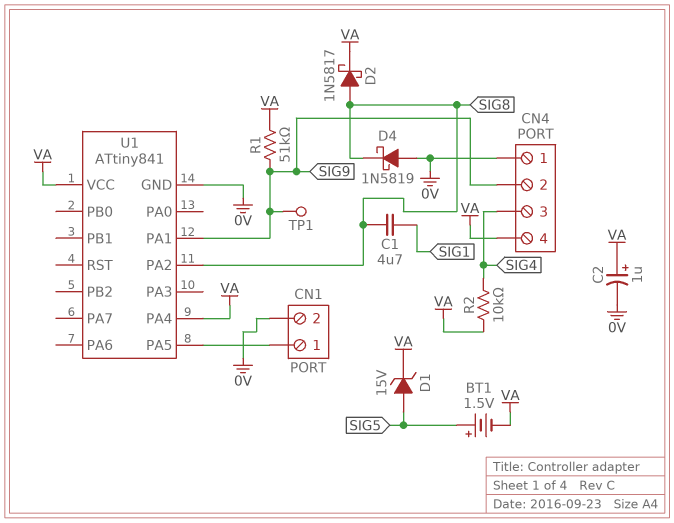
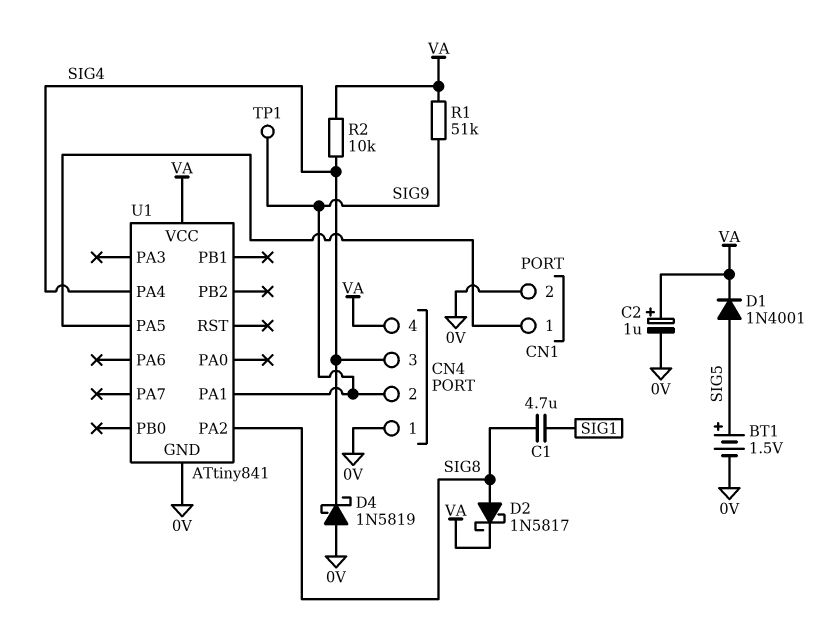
BT1: 1.5V (plus SIG5, minus VA) -> 1.5V (plus SIG5, minus 0V)
D1: zener 15V (A SIG5, K VA) -> diode 1N4001 (A SIG5, K VA)
D4: schottky 1N5819 (A 0V, K SIG8) -> schottky 1N5819 (A 0V, K SIG4)
U1 pin PA4: VA -> SIG4

